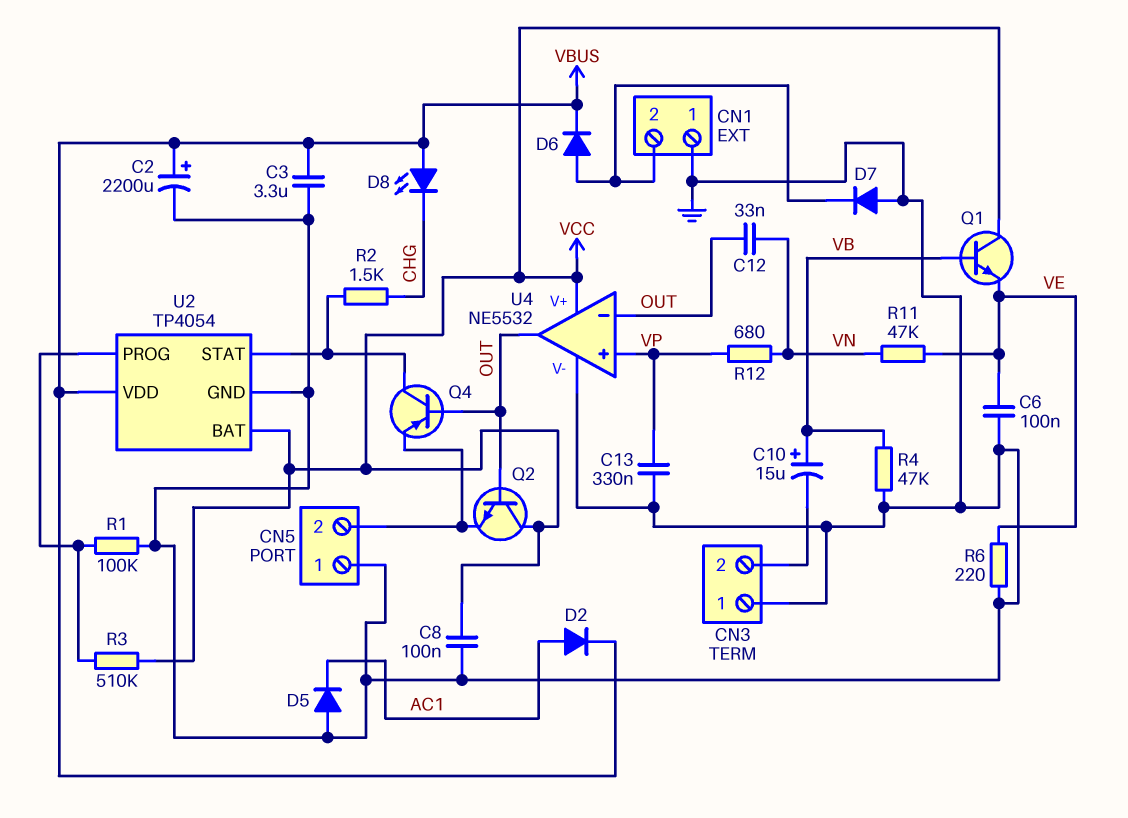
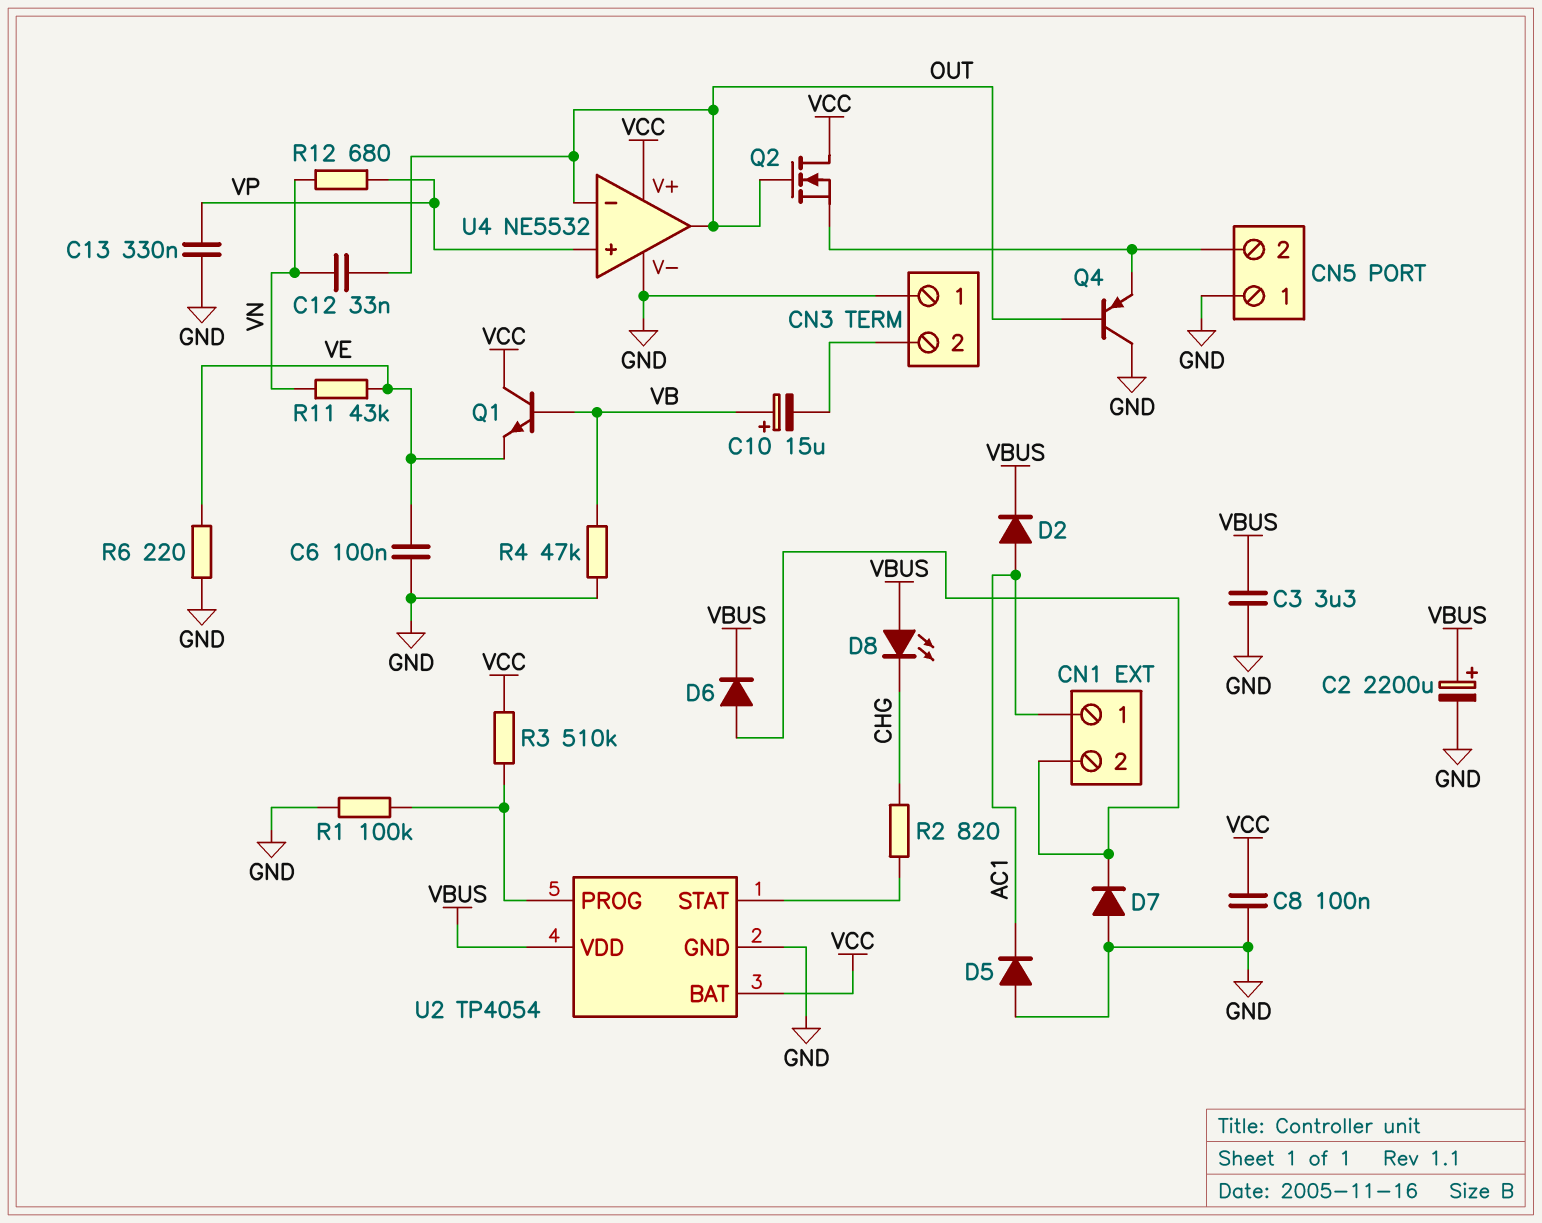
CN1 pin 1: GND -> AC1
Q2: NPN (B OUT, C VCC, E CN5/2) -> NMOS (G OUT, D VCC, S CN5/2)
Q4: PNP (B OUT, C U2/STAT, E CN5/2) -> PNP (B OUT, C GND, E CN5/2)
R2: 1.5k (CHG, U2/STAT) -> 820 (CHG, U2/STAT)
R11: 47k (VE, VN) -> 43k (VE, VN)

